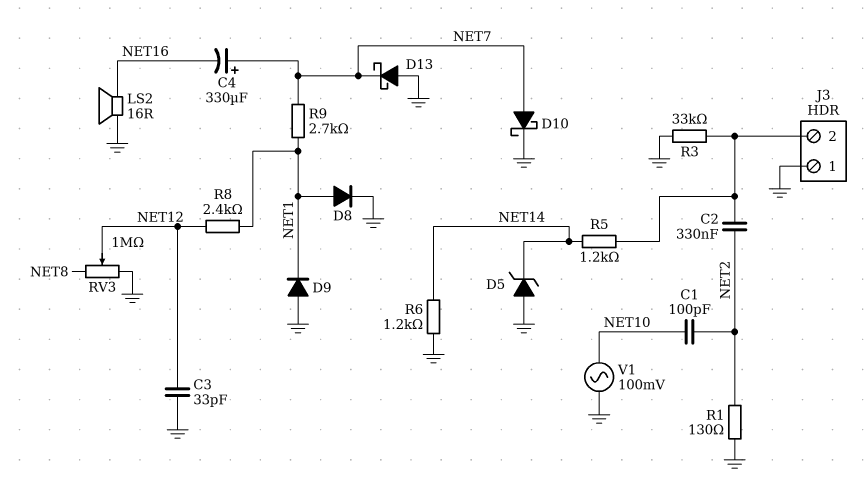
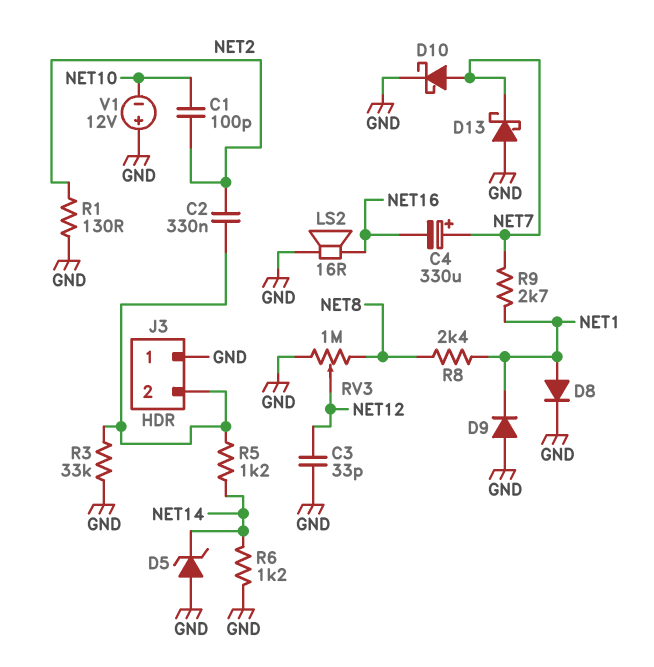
R8: 2.4k (NET1, NET12) -> 2.4k (NET1, NET8)
V1: AC 100mV (GND, NET10) -> 12V (plus GND, minus NET10)

